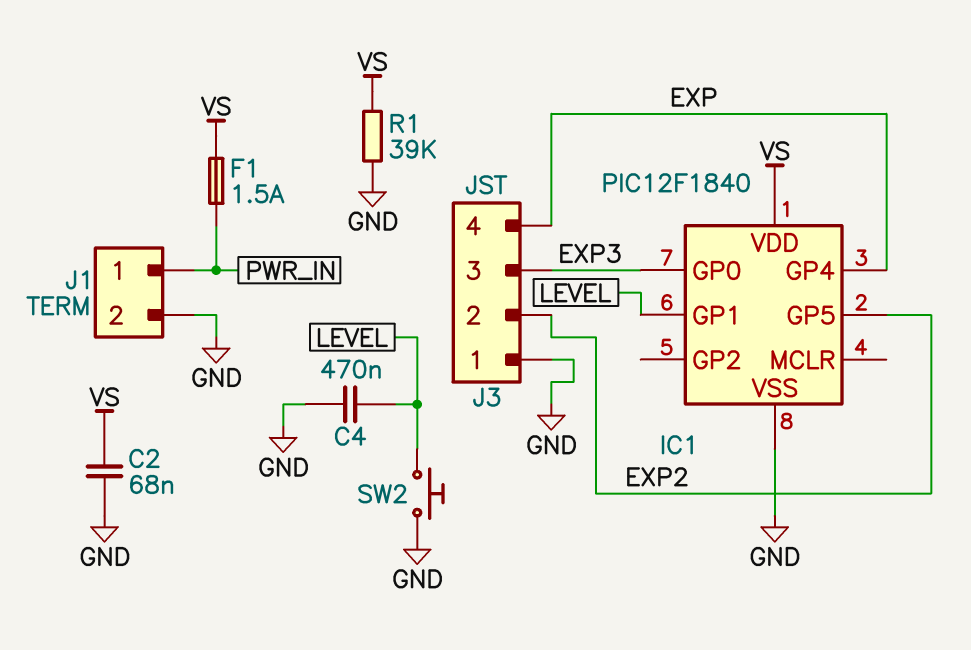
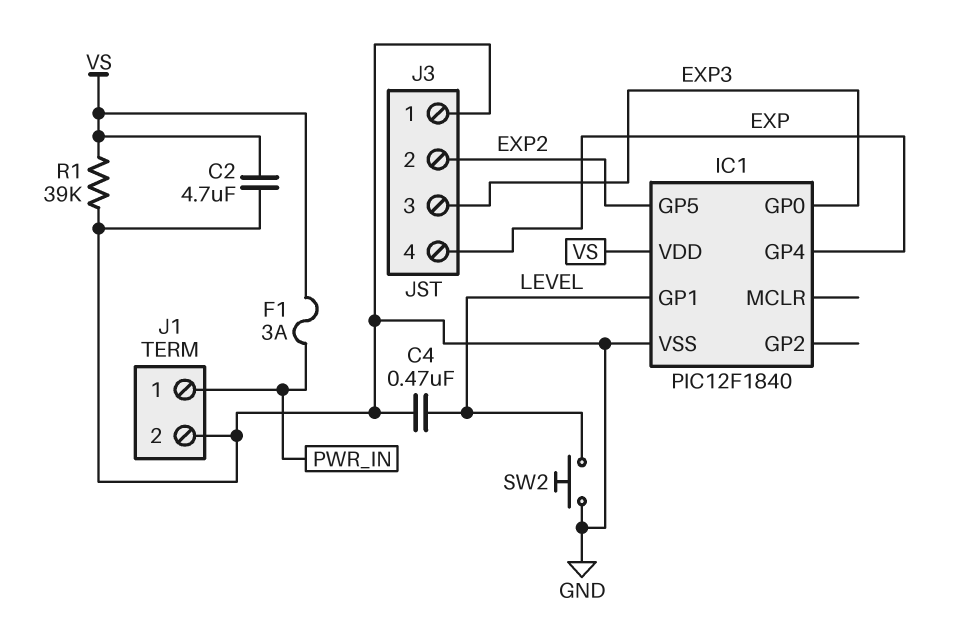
C2: 68nF (GND, VS) -> 4.7uF (GND, VS)
F1: 1.5A (PWR_IN, VS) -> 3A (PWR_IN, VS)

